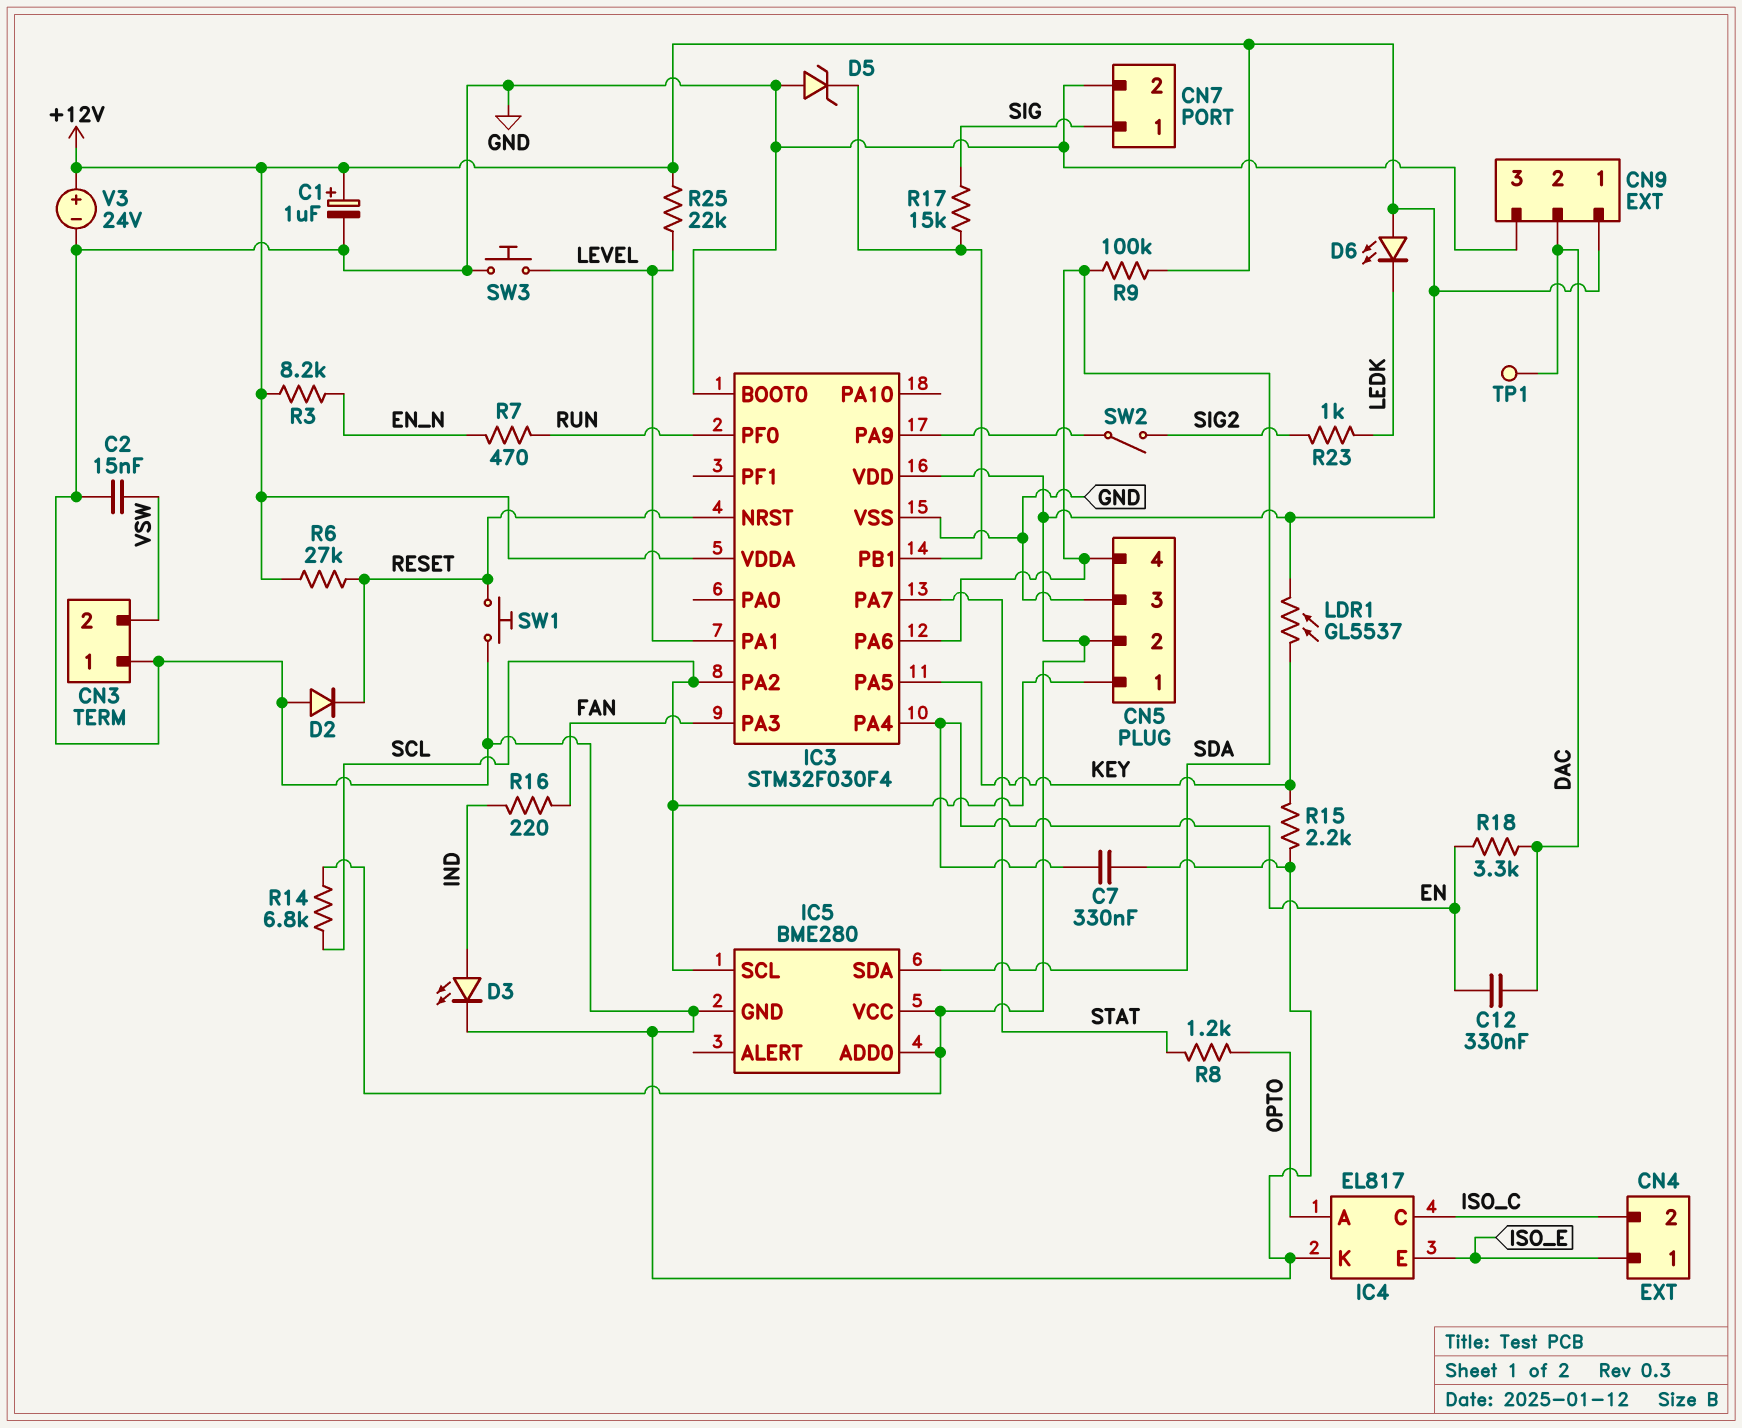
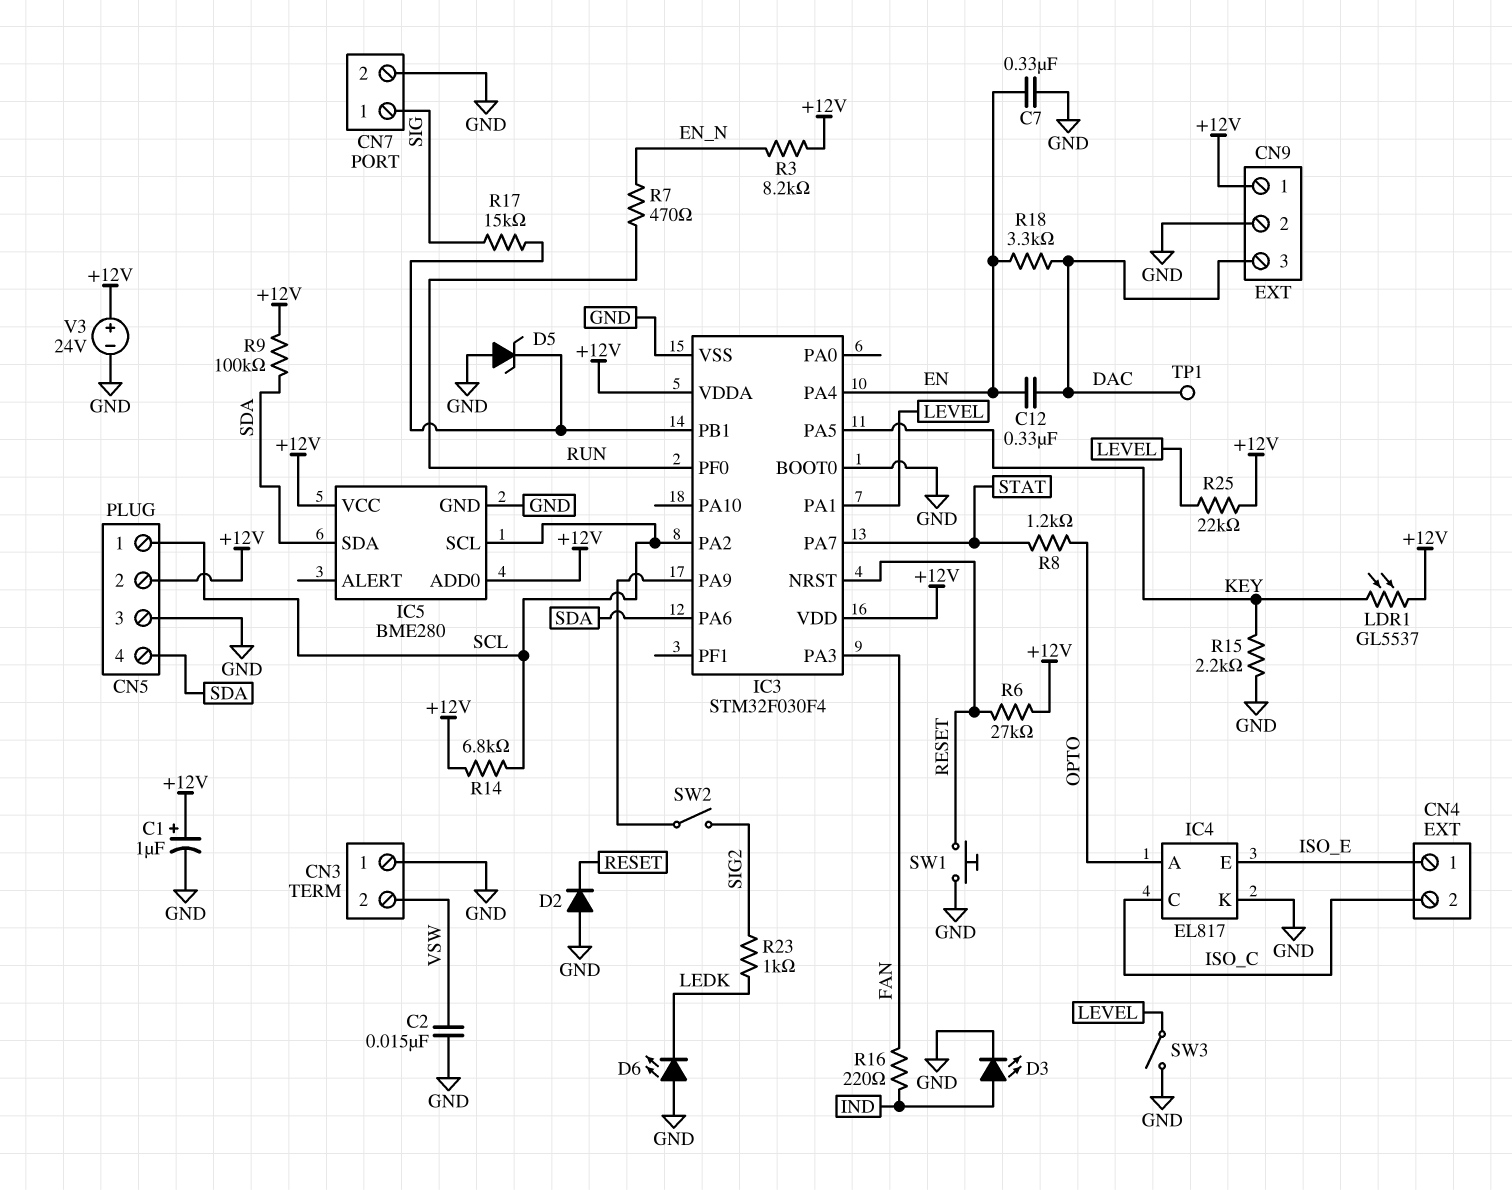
CN9 pin 2: DAC -> GND
CN9 pin 3: GND -> DAC
D6: LED (A +12V, K LEDK) -> LED (A GND, K LEDK)
SW3: button (GND, LEVEL) -> switch (GND, LEVEL)

